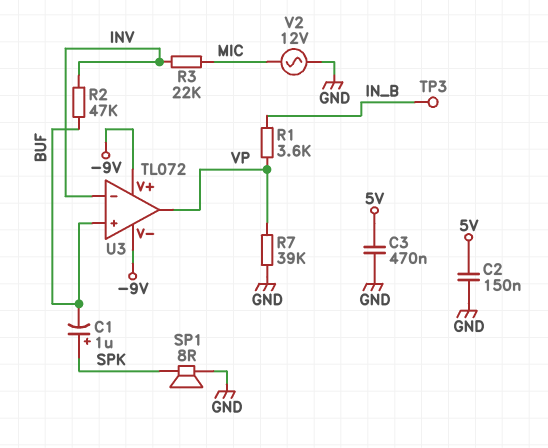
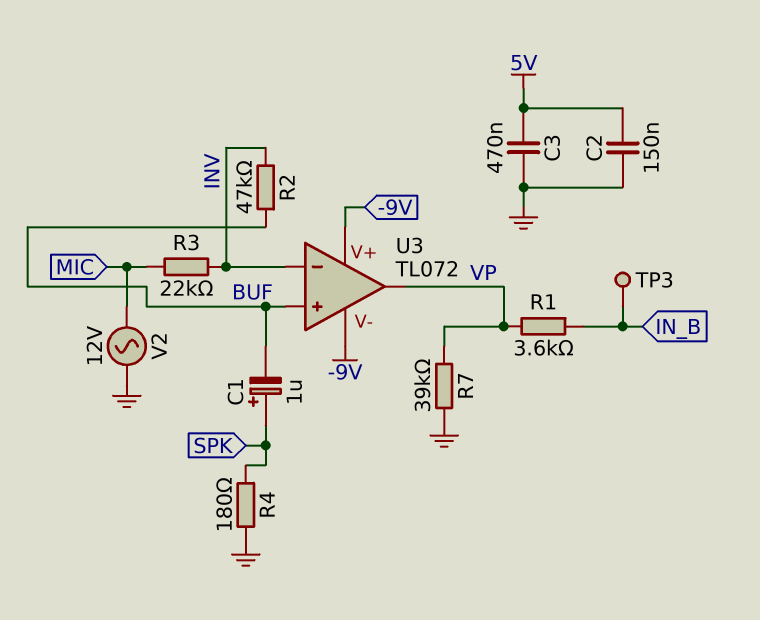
R4: none -> 180 (GND, SPK)
SP1: speaker 8R (GND, SPK) -> none

